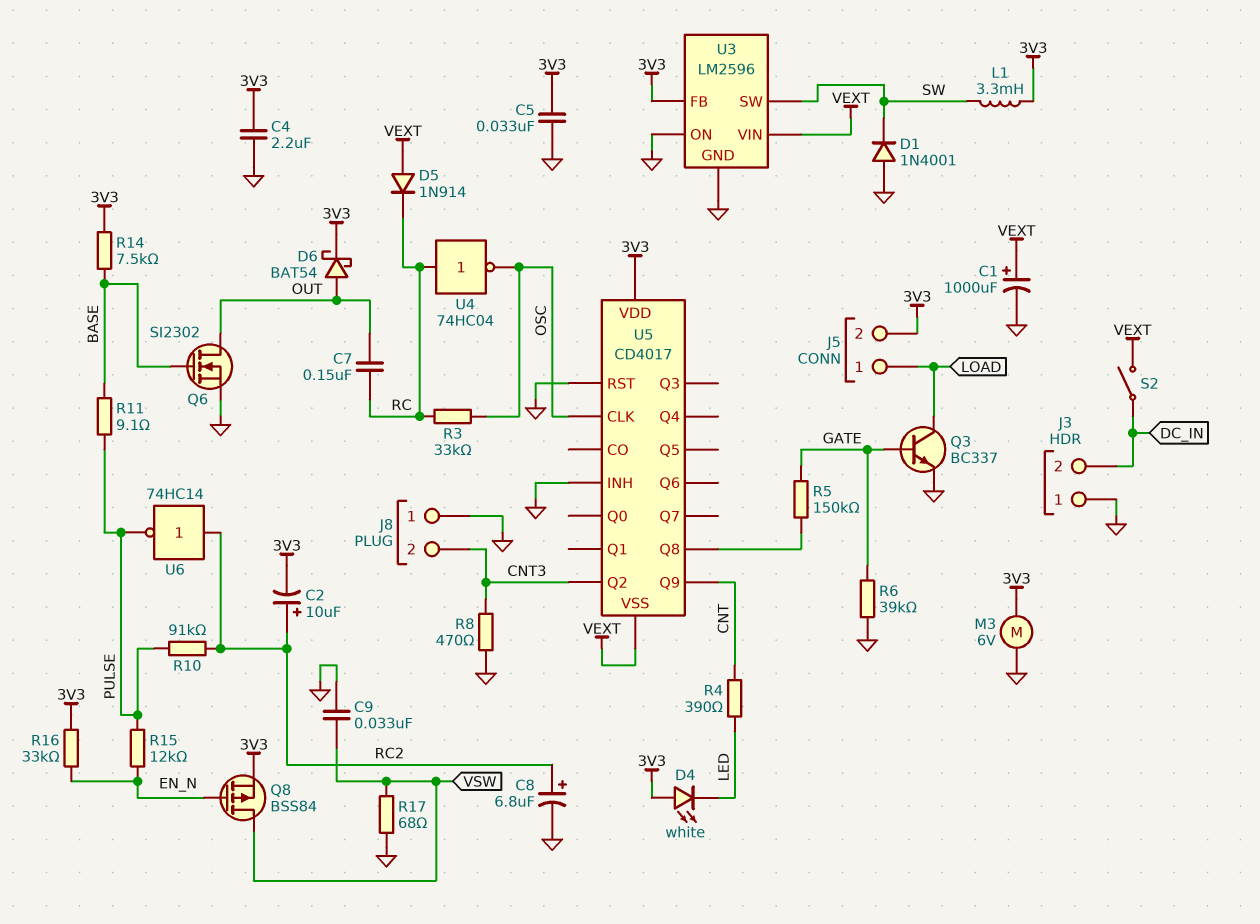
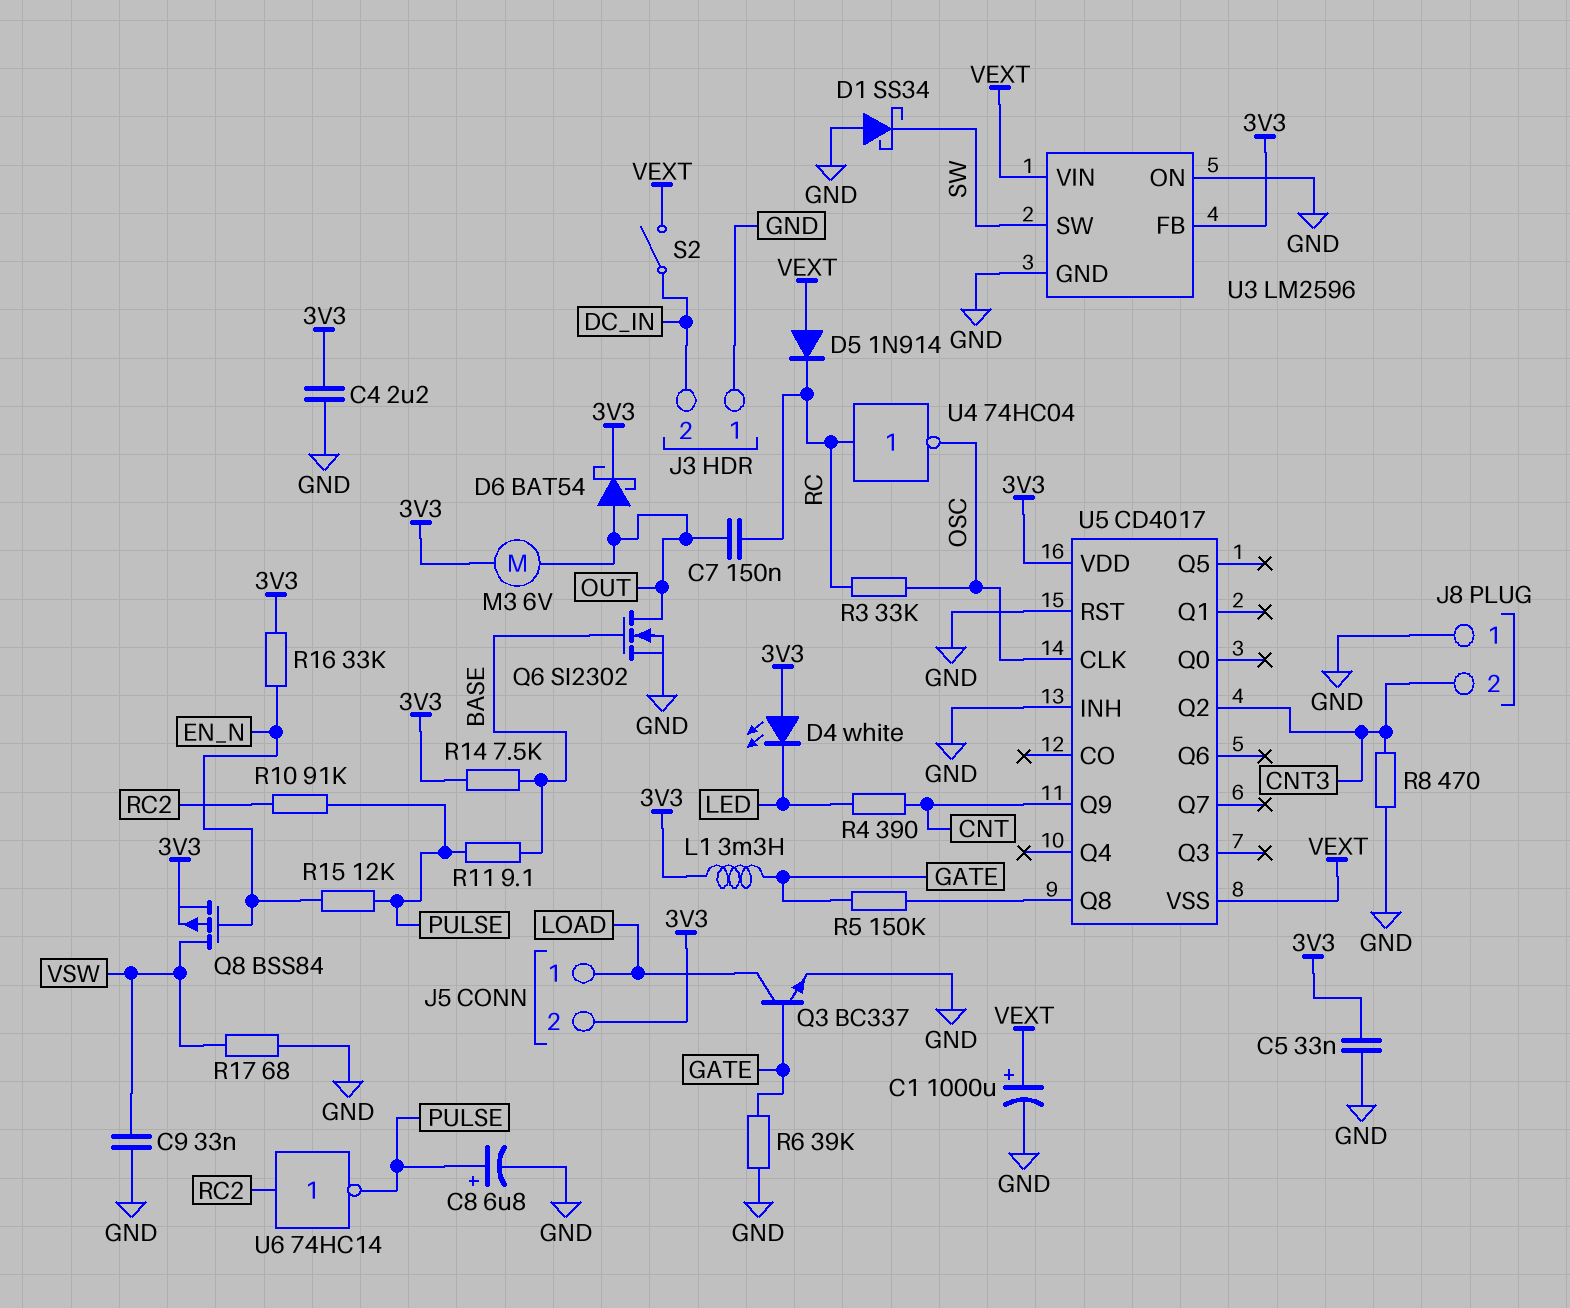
C2: 10uF (plus RC2, minus 3V3) -> none
C8: 6.8uF (plus RC2, minus GND) -> 6.8uF (plus PULSE, minus GND)
D1: diode 1N4001 (A GND, K SW) -> schottky SS34 (A GND, K SW)
L1: 3.3mH (3V3, SW) -> 3.3mH (3V3, GATE)
M3: motor 6V (3V3, GND) -> motor 6V (3V3, OUT)

